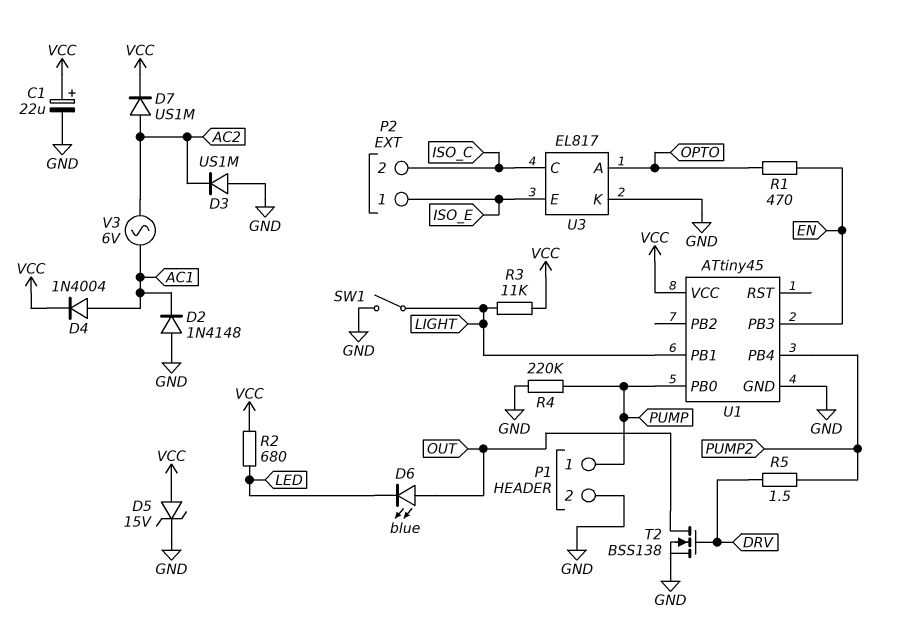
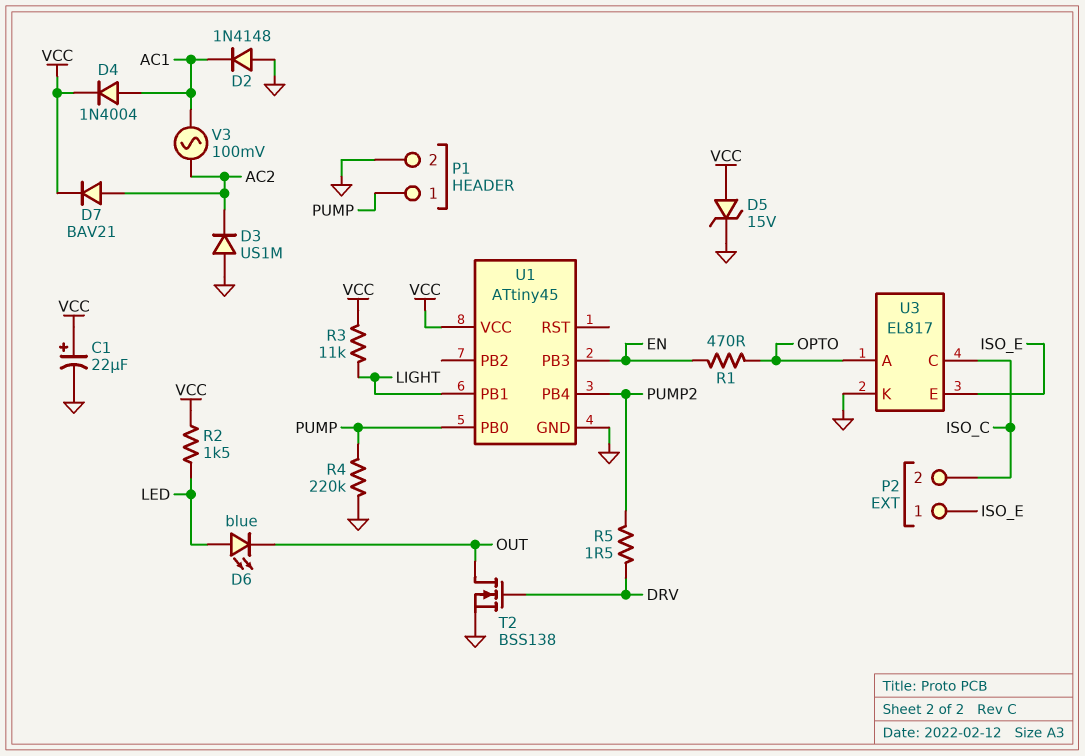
D6: LED blue (A OUT, K LED) -> LED blue (A LED, K OUT)
D7: diode US1M (A AC2, K VCC) -> diode BAV21 (A AC2, K VCC)
R2: 680 (LED, VCC) -> 1.5k (LED, VCC)
SW1: switch (GND, LIGHT) -> none
V3: AC 6V (AC1, AC2) -> AC 100mV (AC1, AC2)

